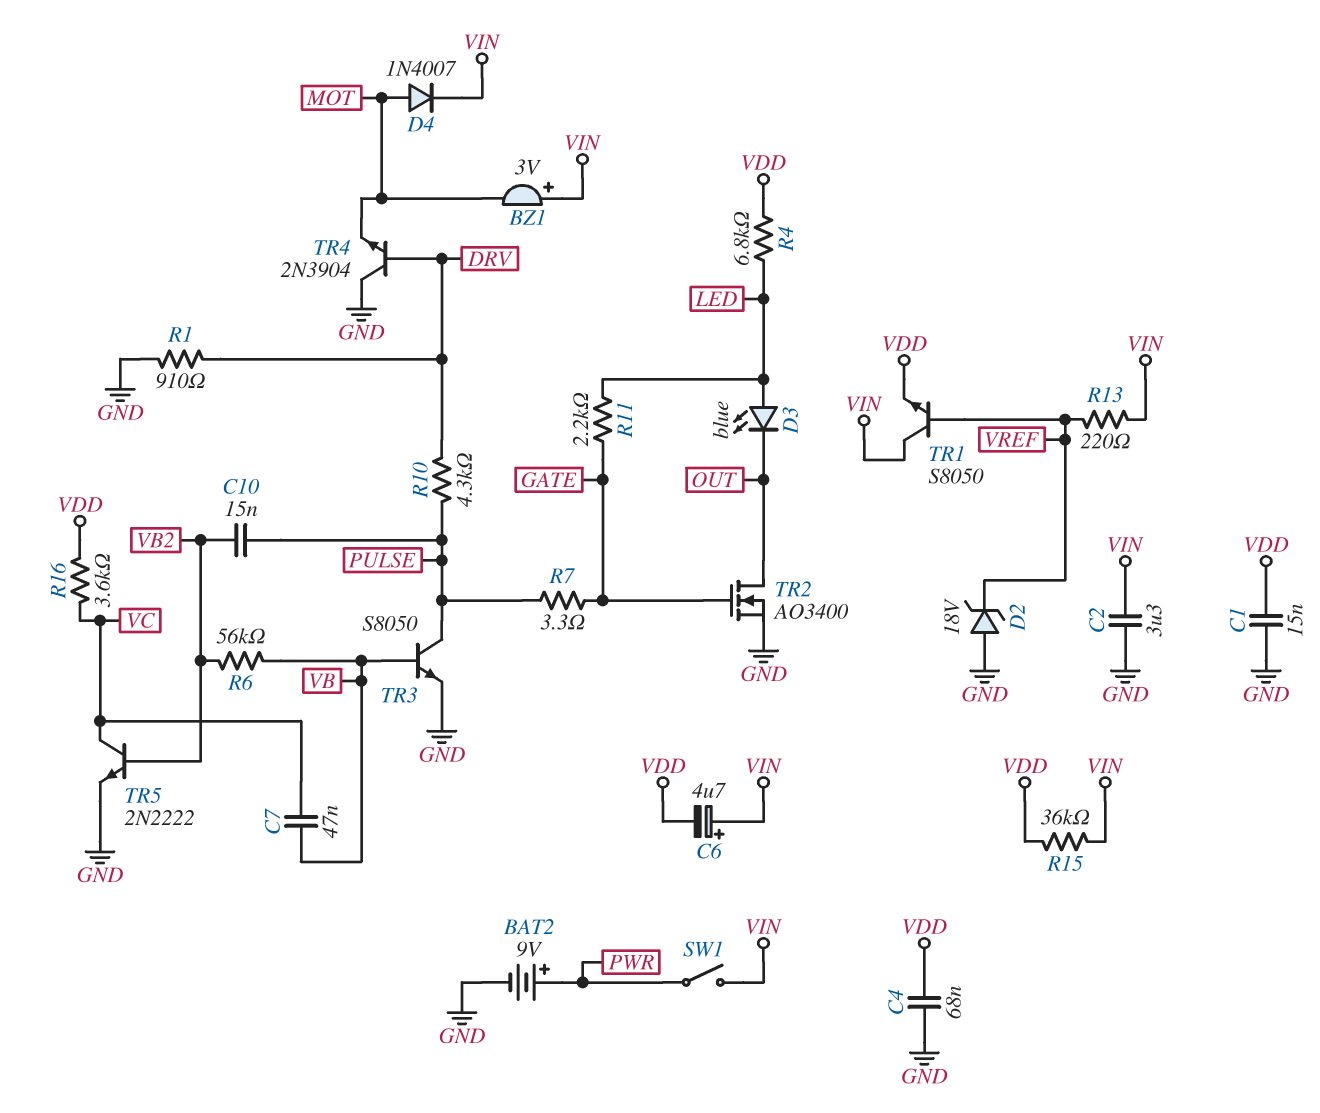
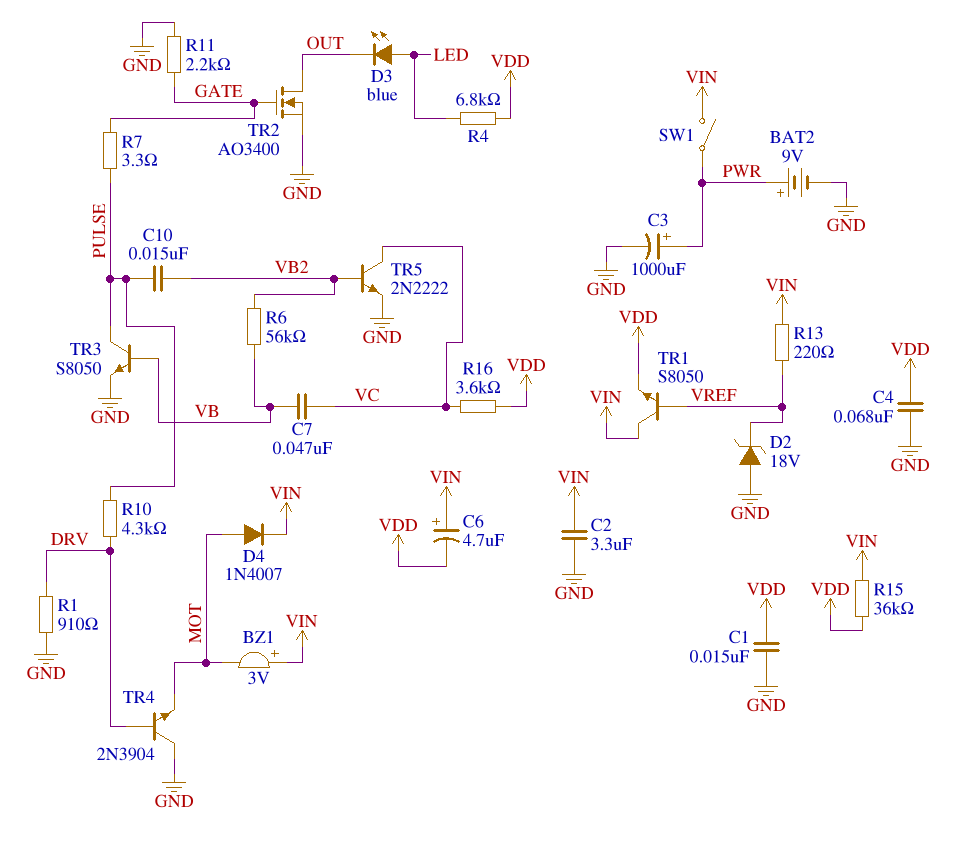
C3: none -> 1000uF (plus PWR, minus GND)
R11: 2.2k (GATE, LED) -> 2.2k (GATE, GND)

